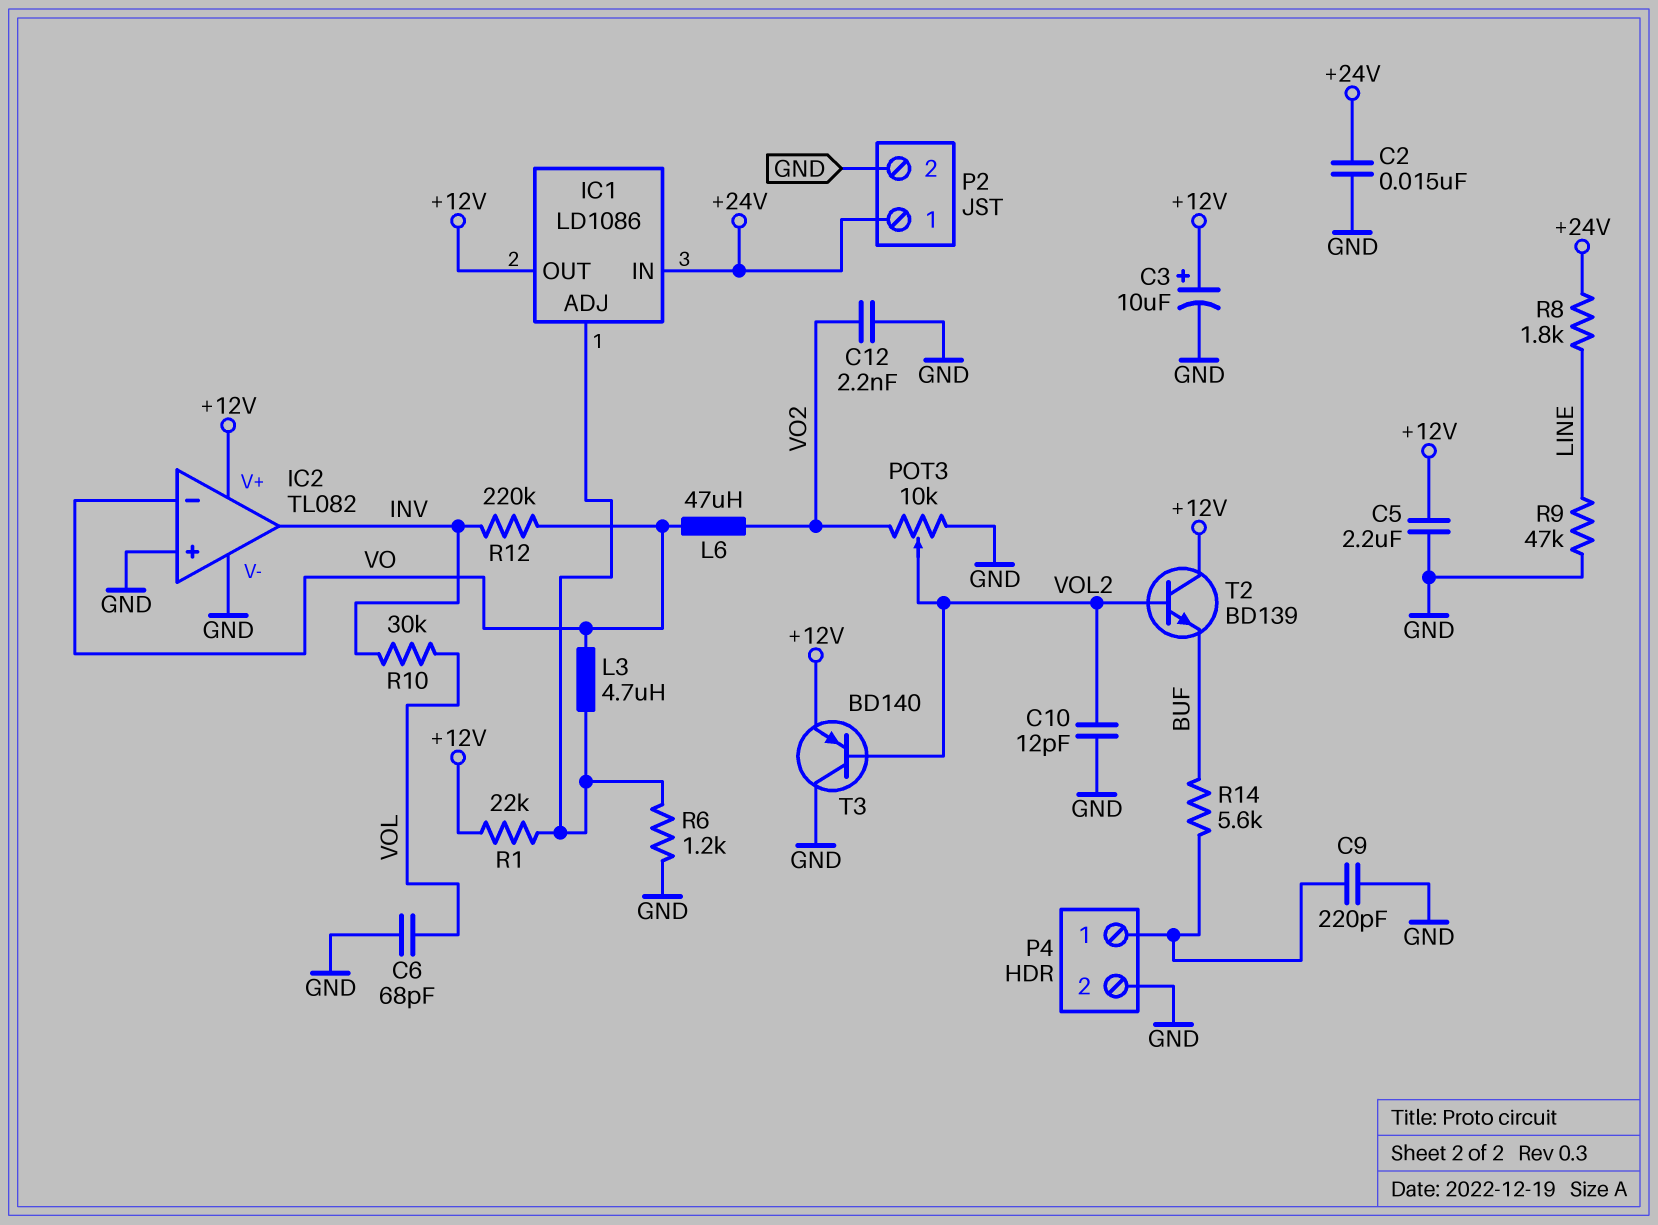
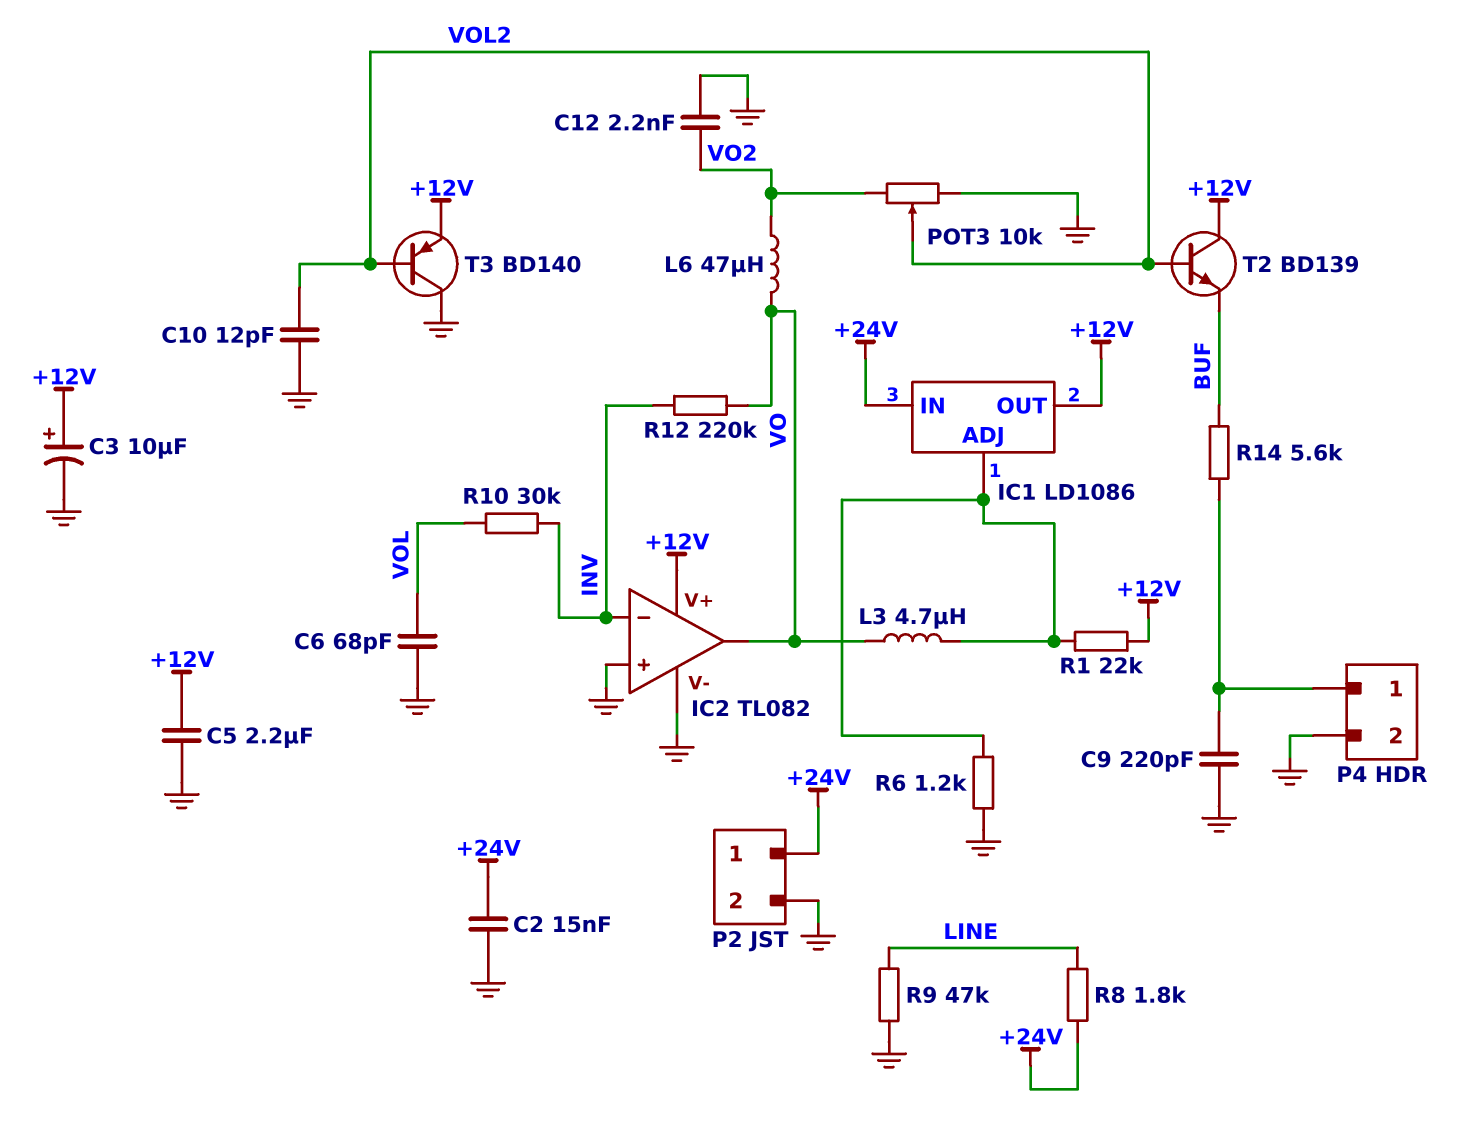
IC2 pin in-: VO -> INV
IC2 pin out: INV -> VO

